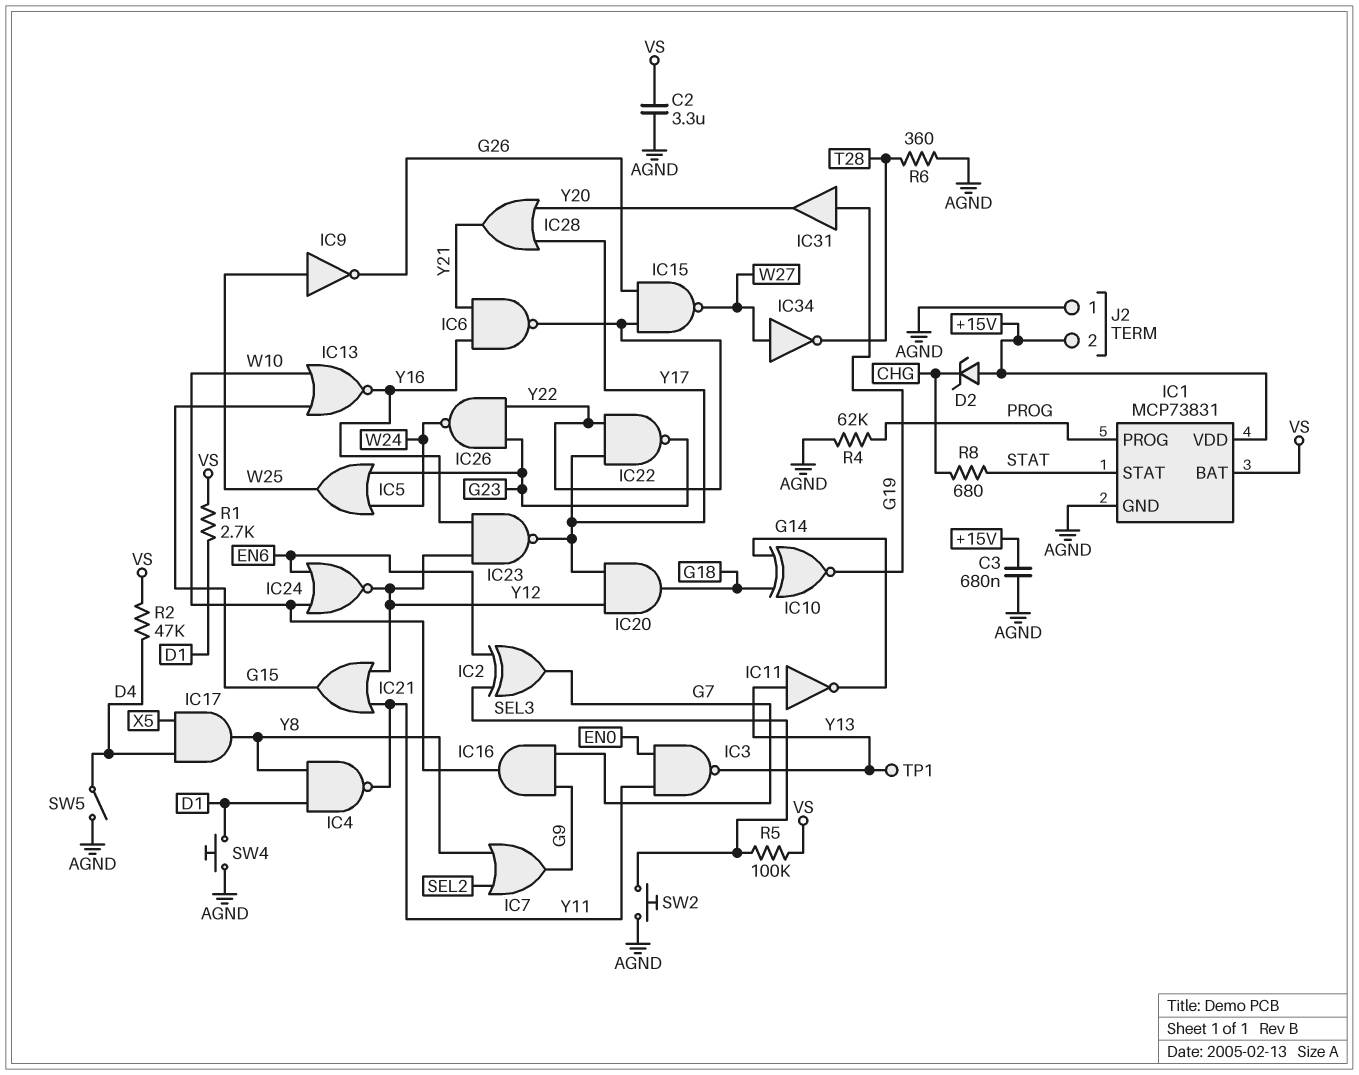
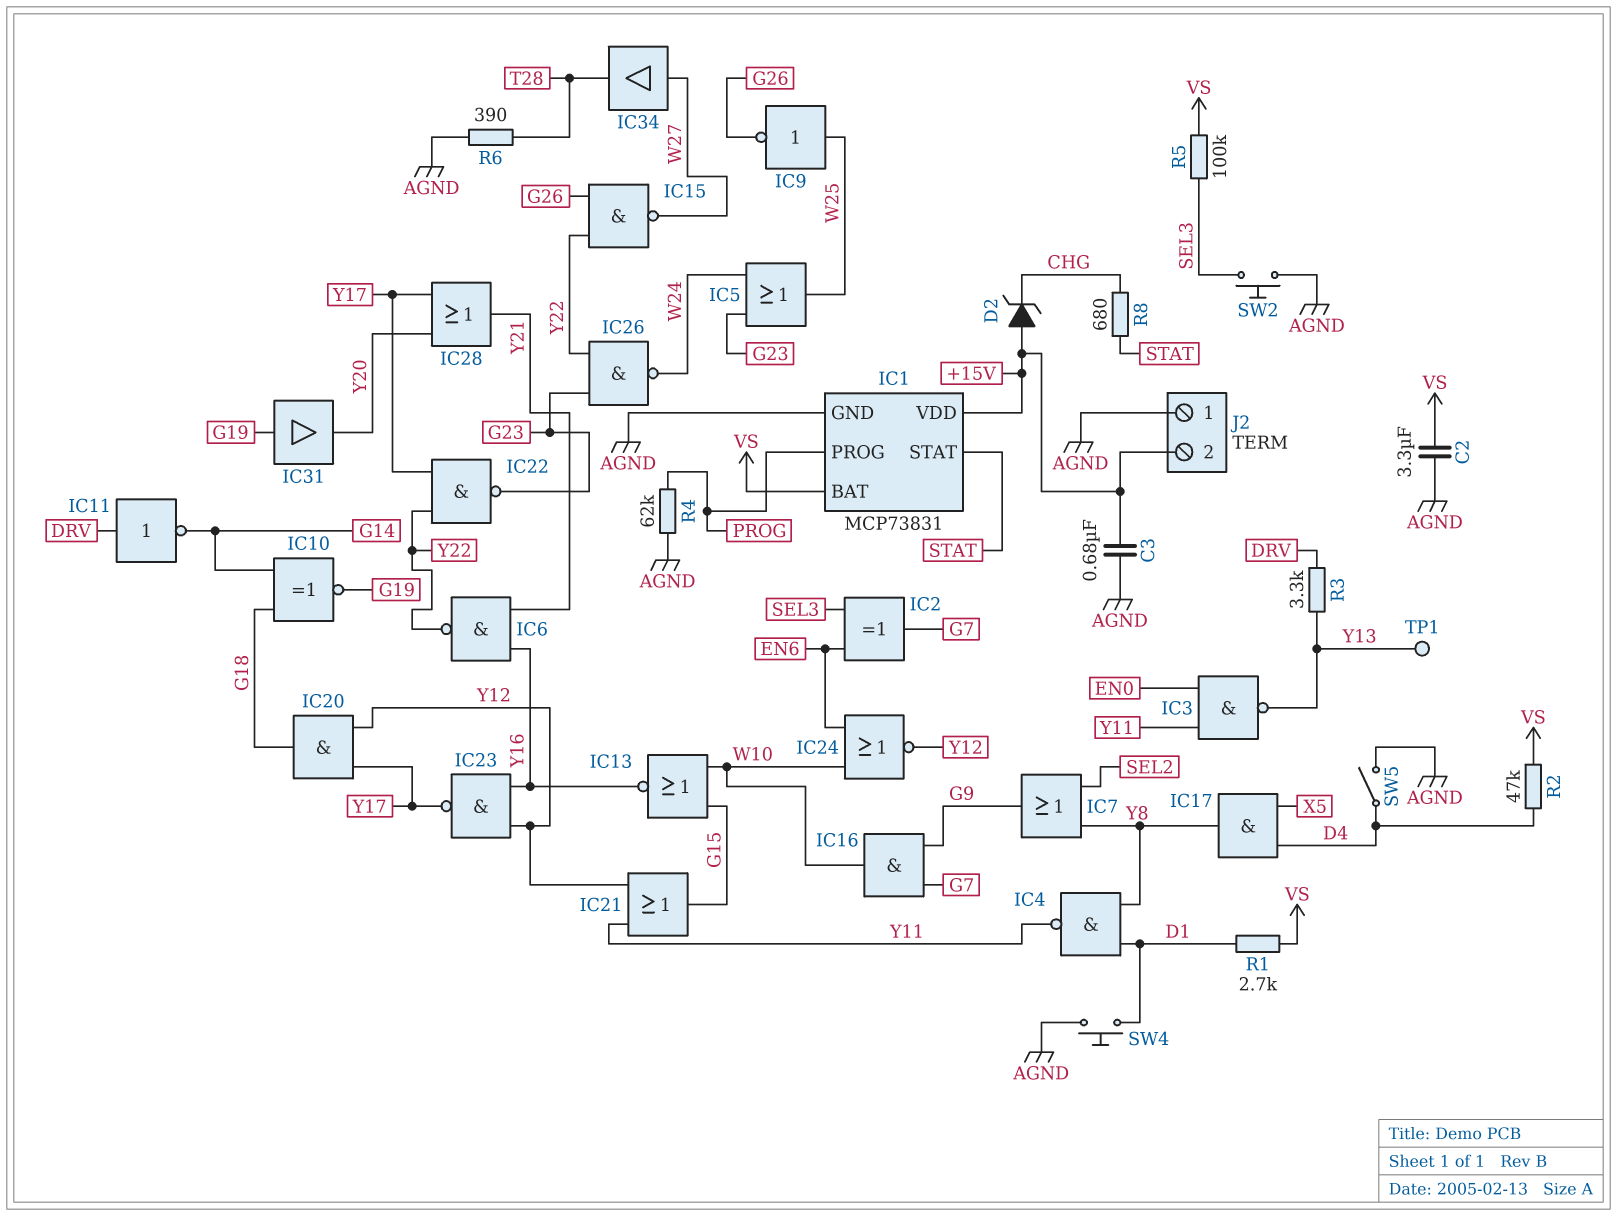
IC11: NOT (in Y13, out G14) -> NOT (in DRV, out G14)
IC34: NOT (in W27, out T28) -> buffer (in W27, out T28)
R3: none -> 3.3k (DRV, Y13)
R6: 360 (AGND, T28) -> 390 (AGND, T28)

